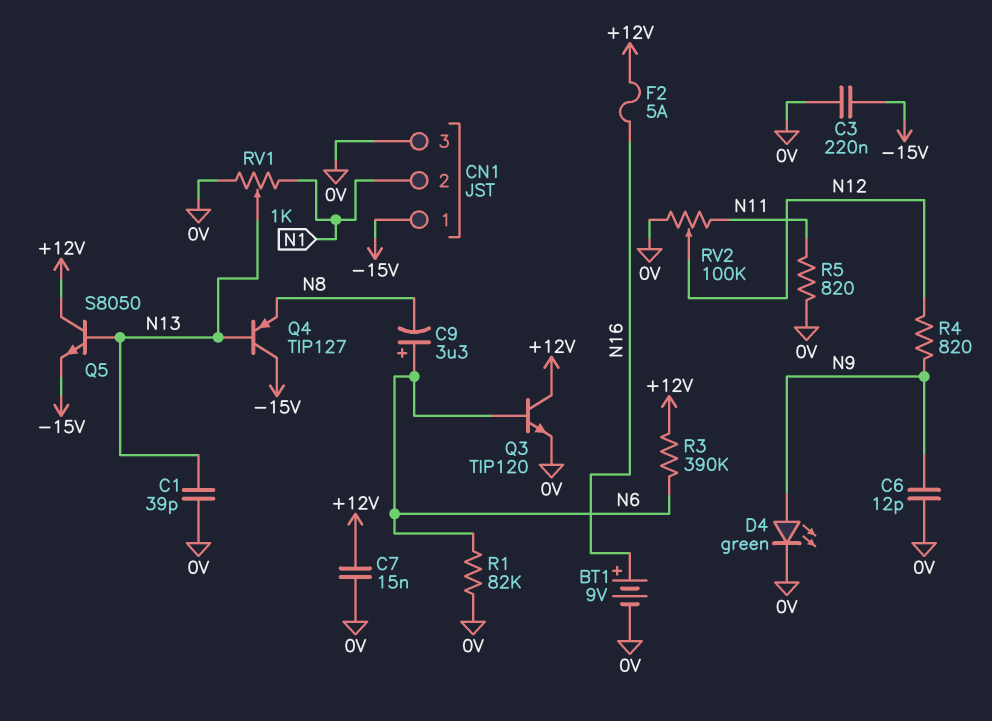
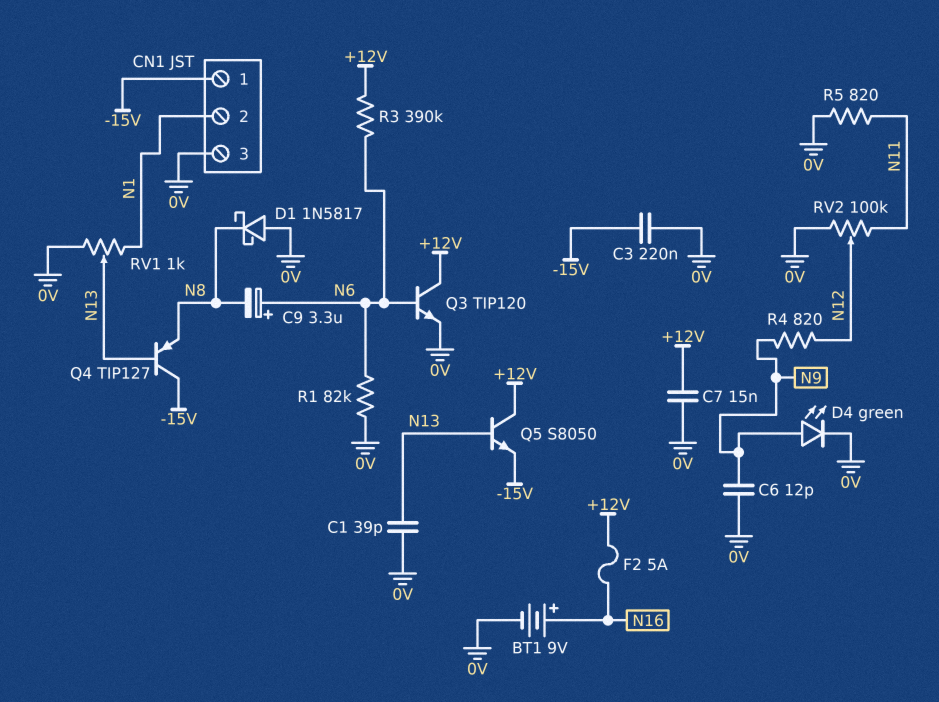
D1: none -> schottky 1N5817 (A 0V, K N8)

